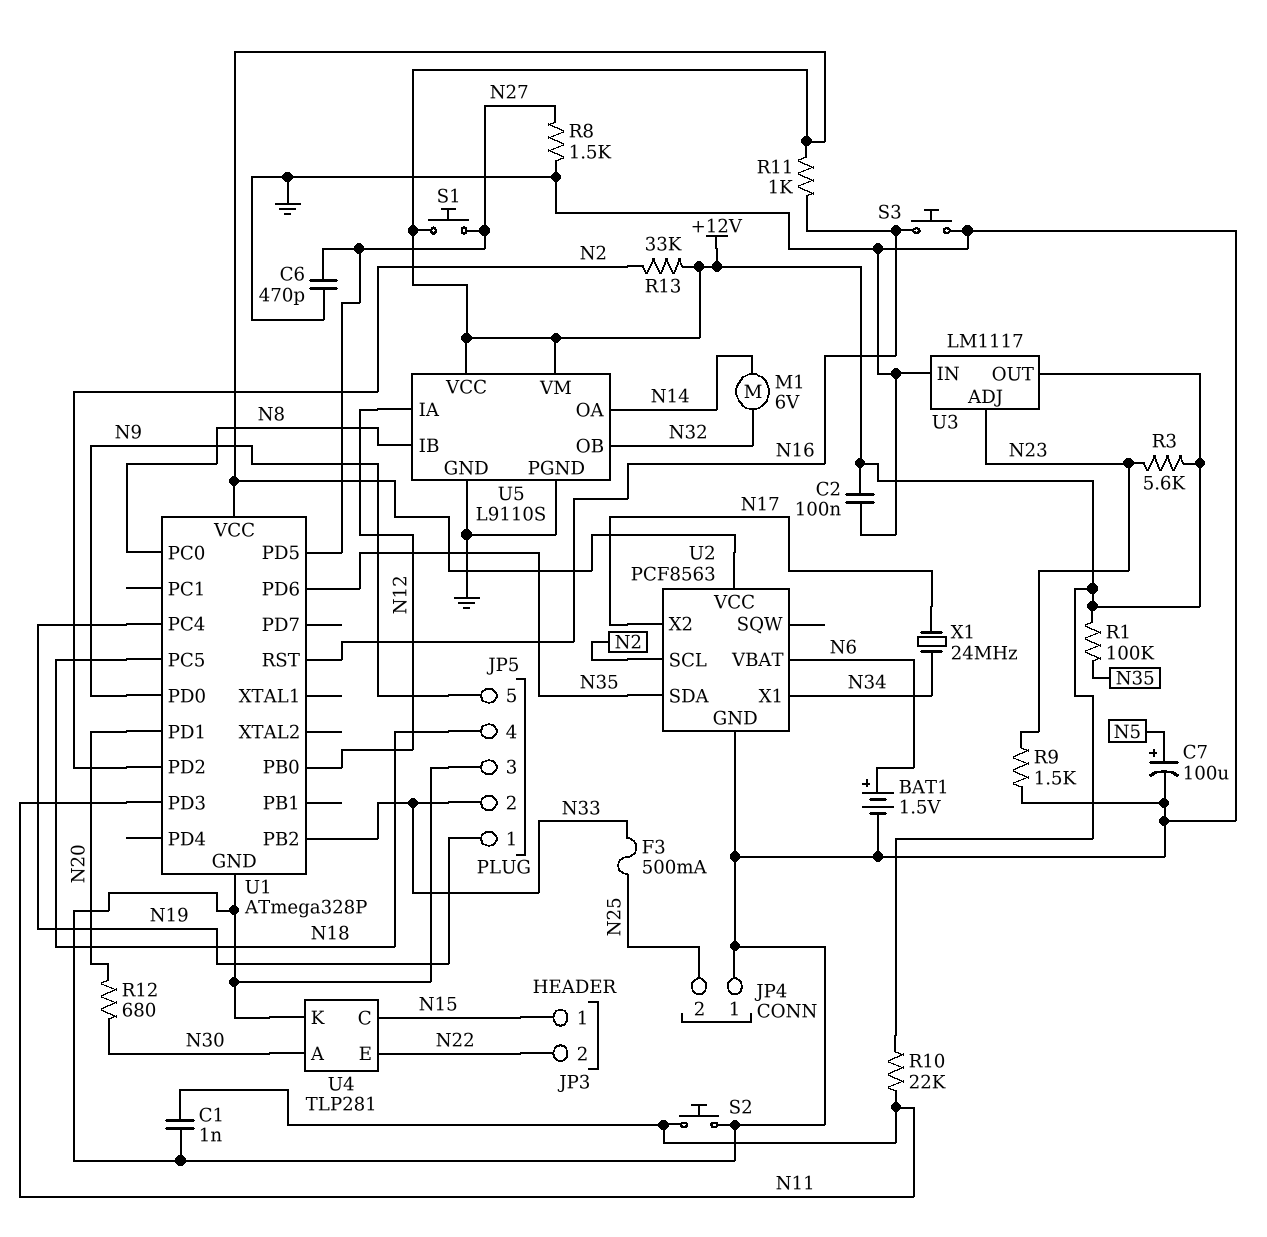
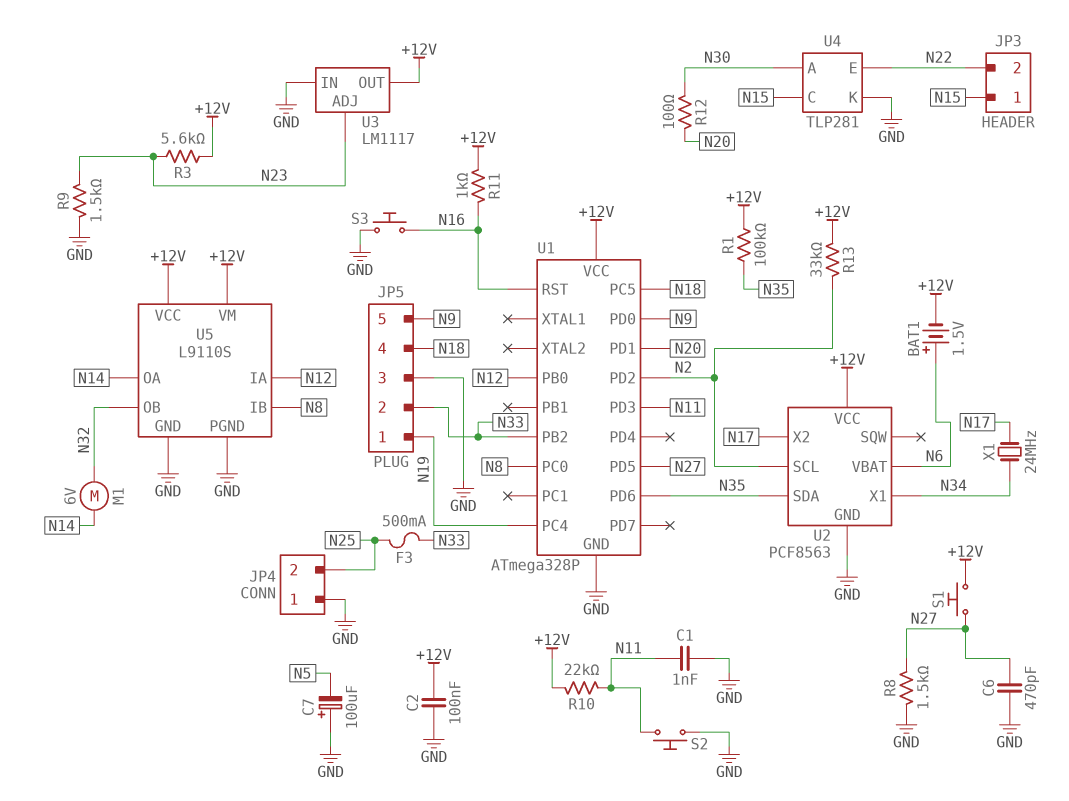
BAT1: 1.5V (plus N6, minus GND) -> 1.5V (plus N6, minus +12V)
C7: 100uF (plus N5, minus GND) -> 100uF (plus GND, minus N5)
R12: 680 (N20, N30) -> 100 (N20, N30)

